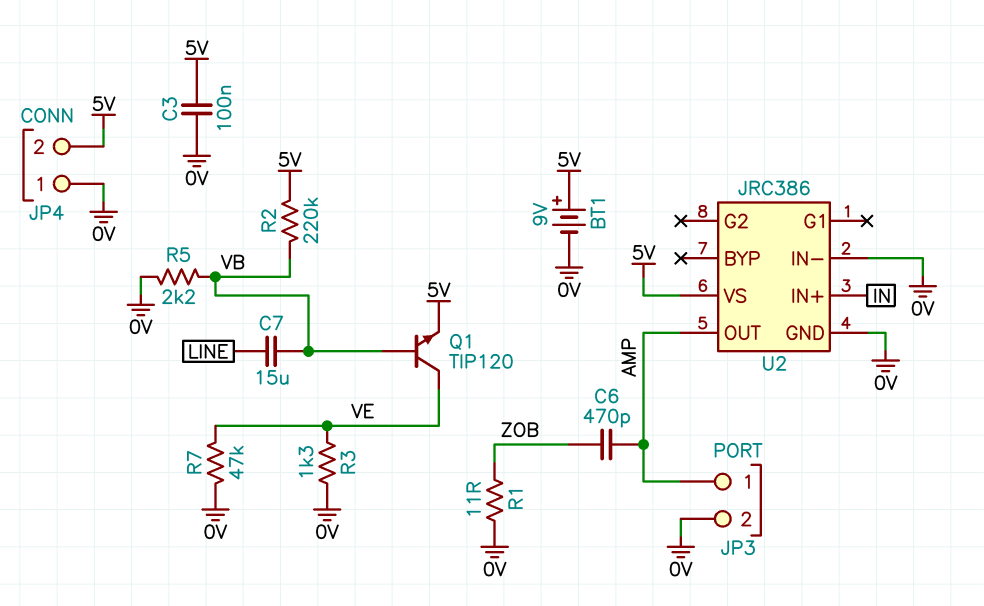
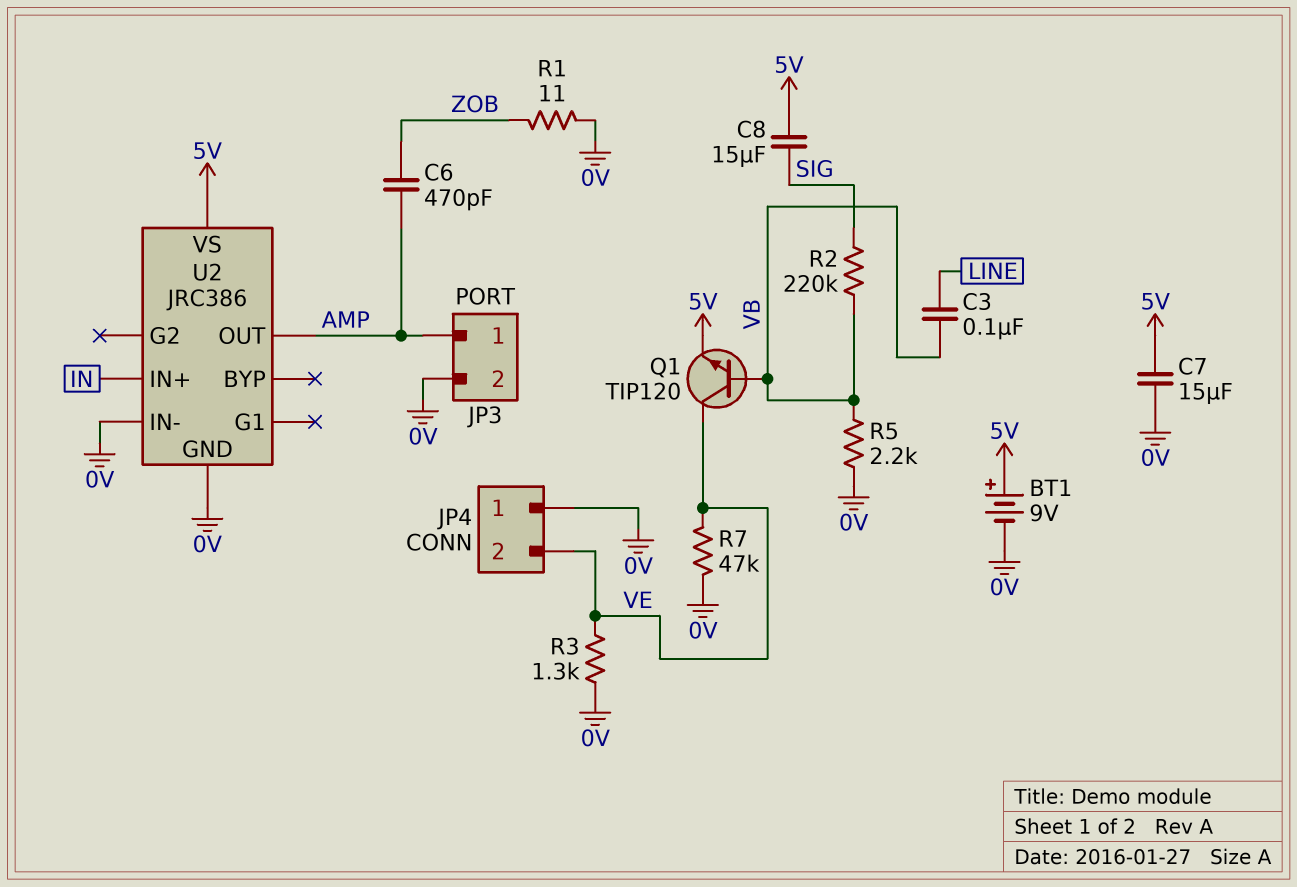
C3: 100nF (0V, 5V) -> 100nF (LINE, VB)
C7: 15uF (LINE, VB) -> 15uF (0V, 5V)
C8: none -> 15uF (5V, SIG)
JP4 pin 2: 5V -> VE
R2: 220k (5V, VB) -> 220k (SIG, VB)

